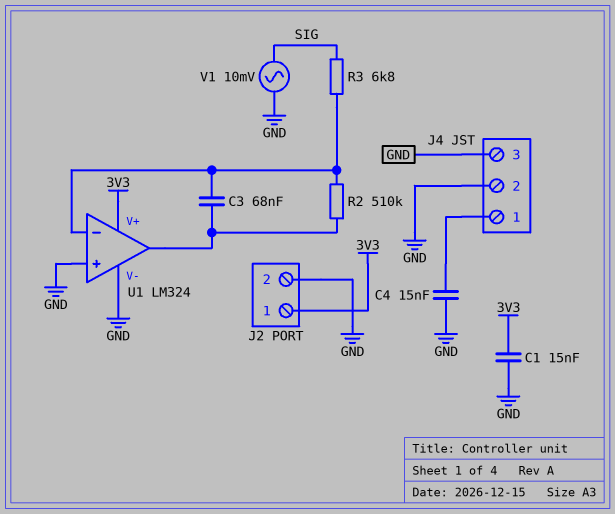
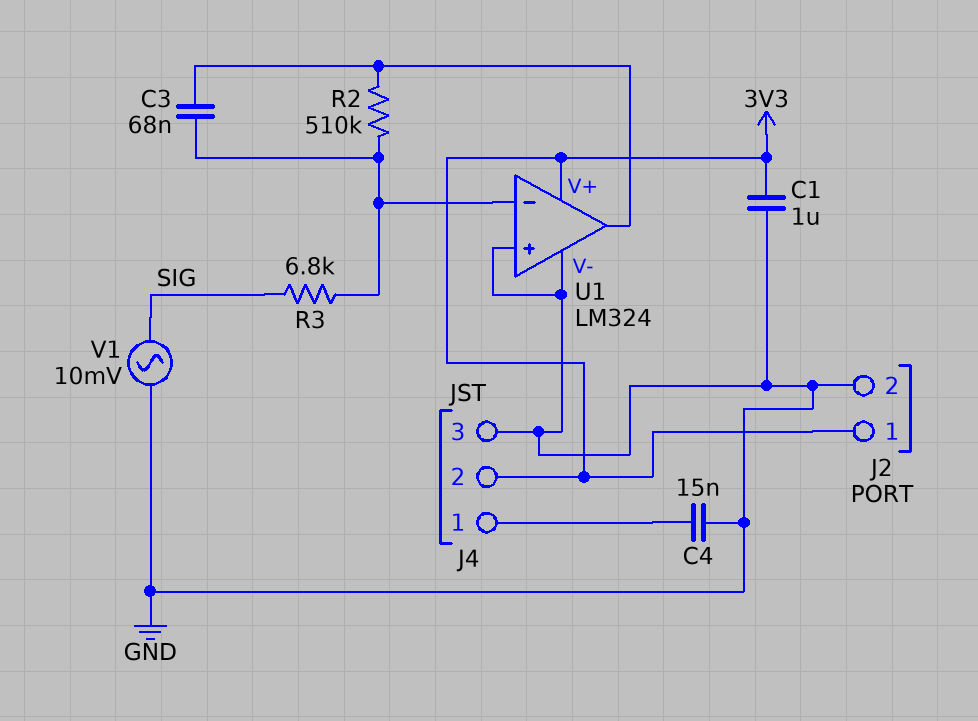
C1: 15nF (3V3, GND) -> 1uF (3V3, GND)
J4 pin 2: GND -> 3V3

